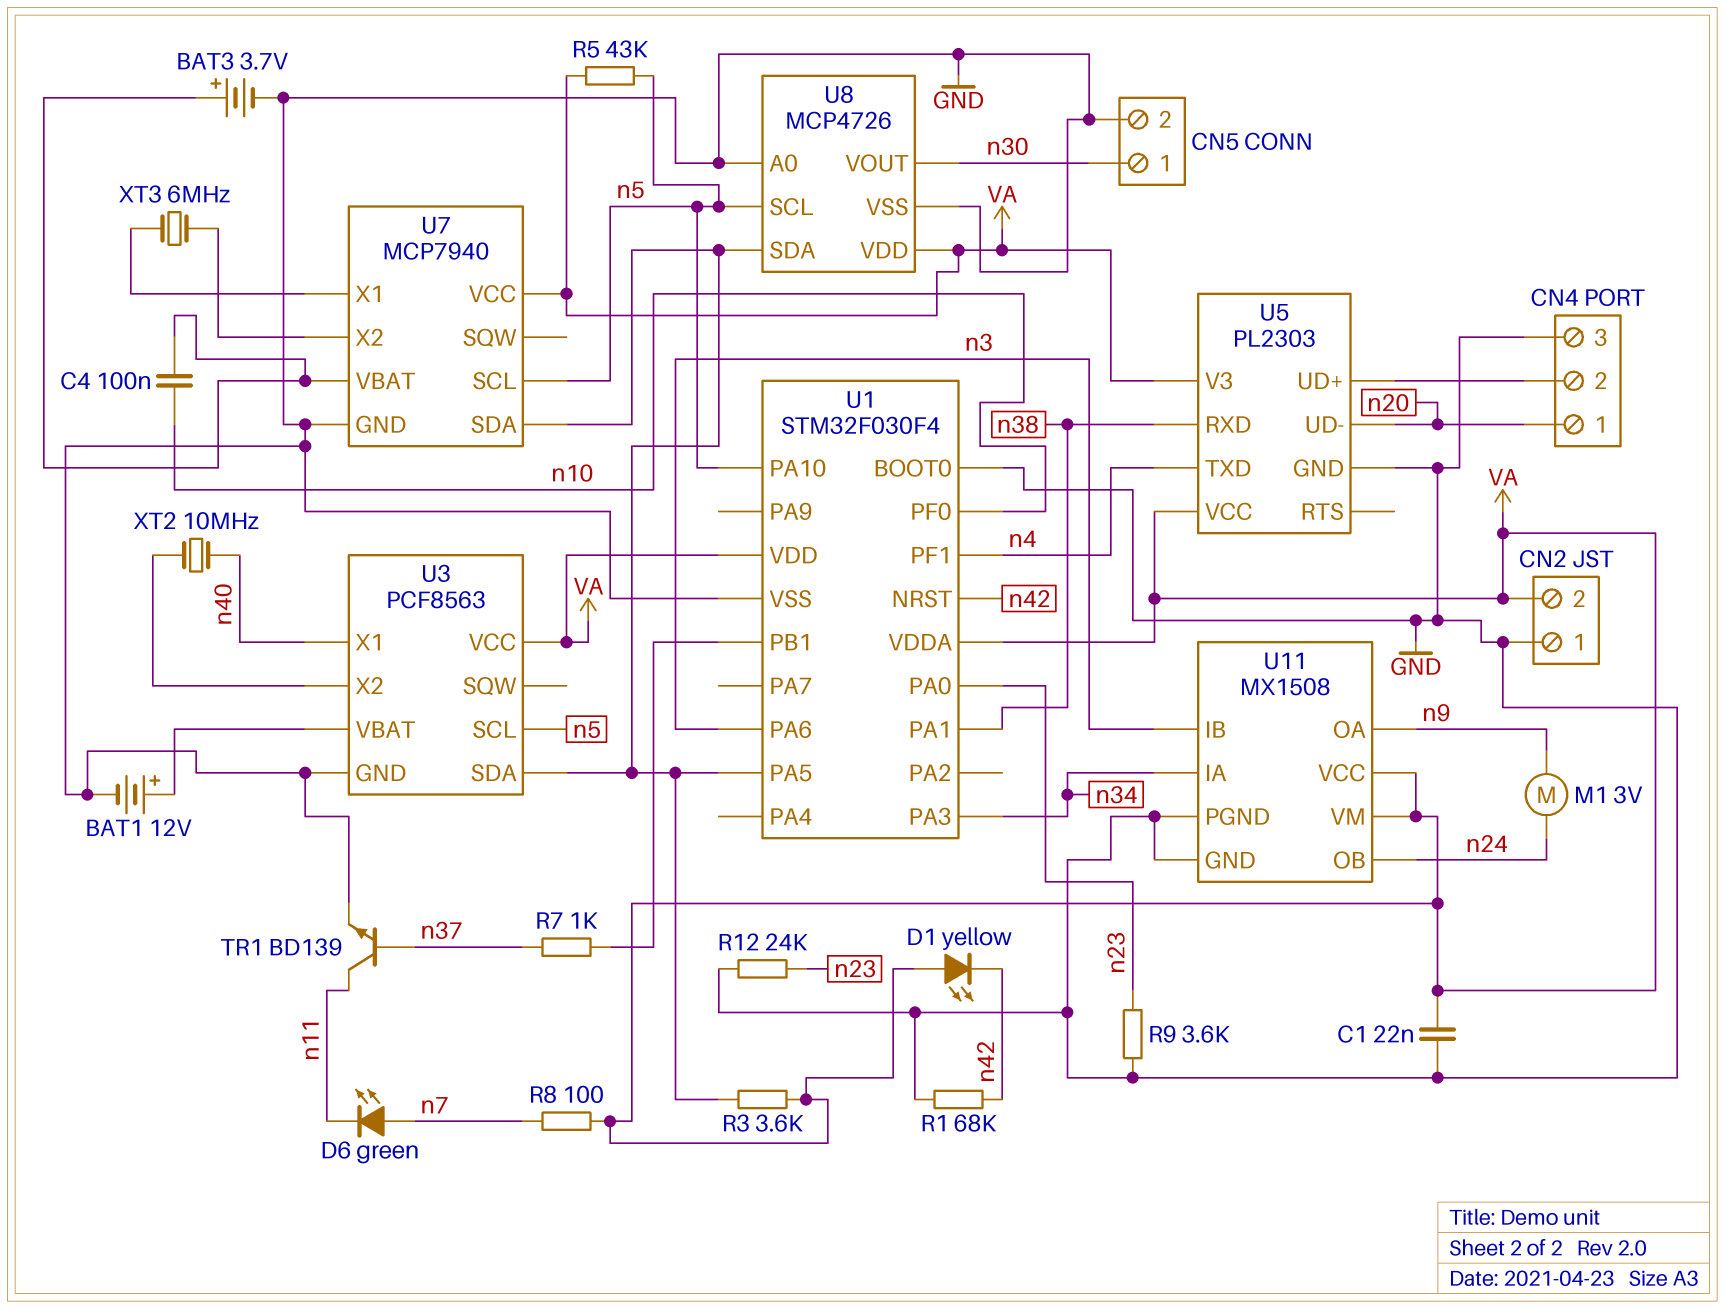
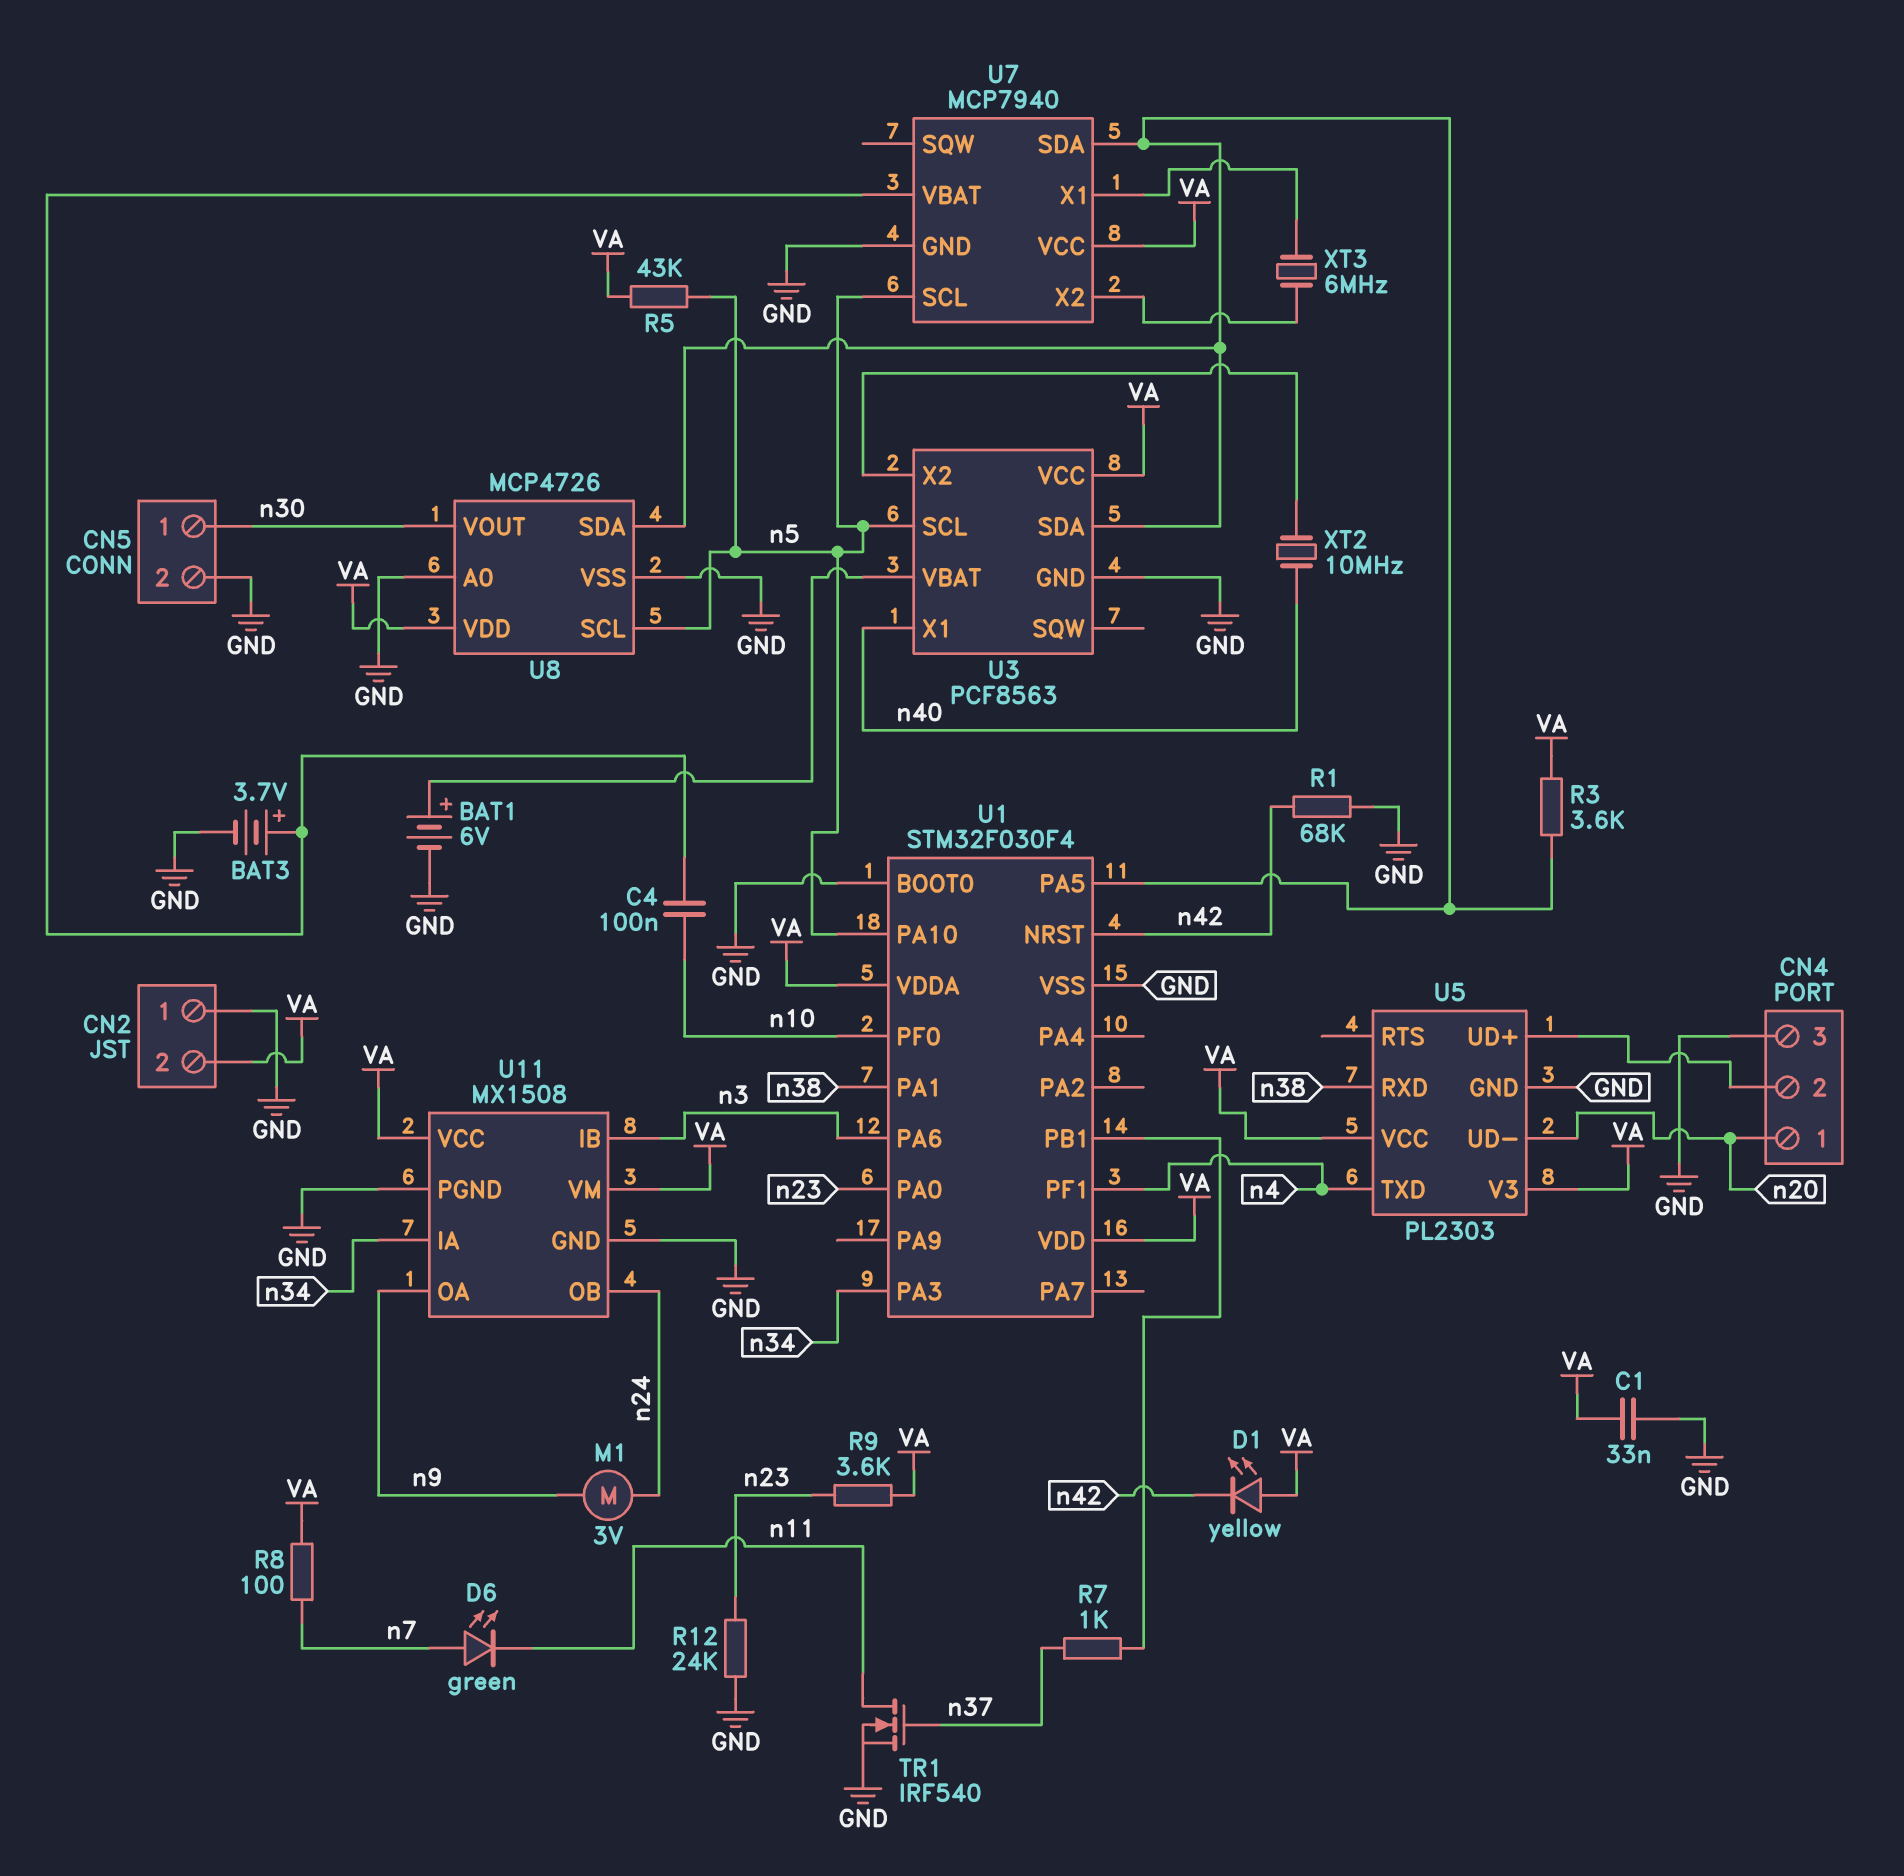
BAT1: 12V (plus U3/VBAT, minus GND) -> 6V (plus U3/VBAT, minus GND)
C1: 22nF (GND, VA) -> 33nF (GND, VA)
R9: 3.6k (GND, n23) -> 3.6k (VA, n23)
TR1: NPN BD139 (B n37, C n11, E GND) -> NMOS IRF540 (G n37, D n11, S GND)

